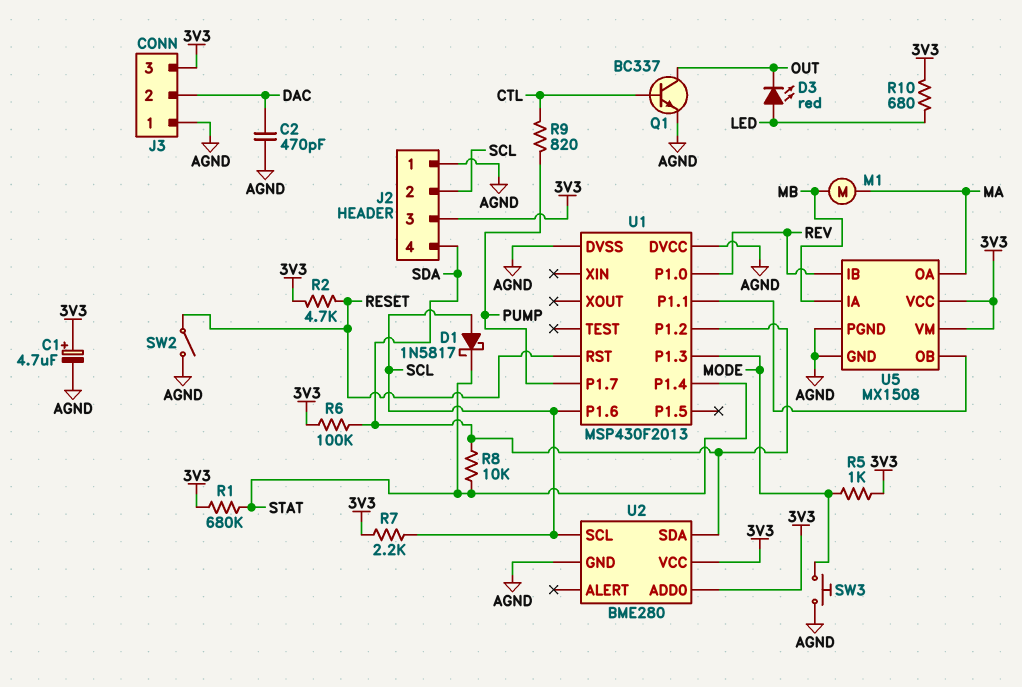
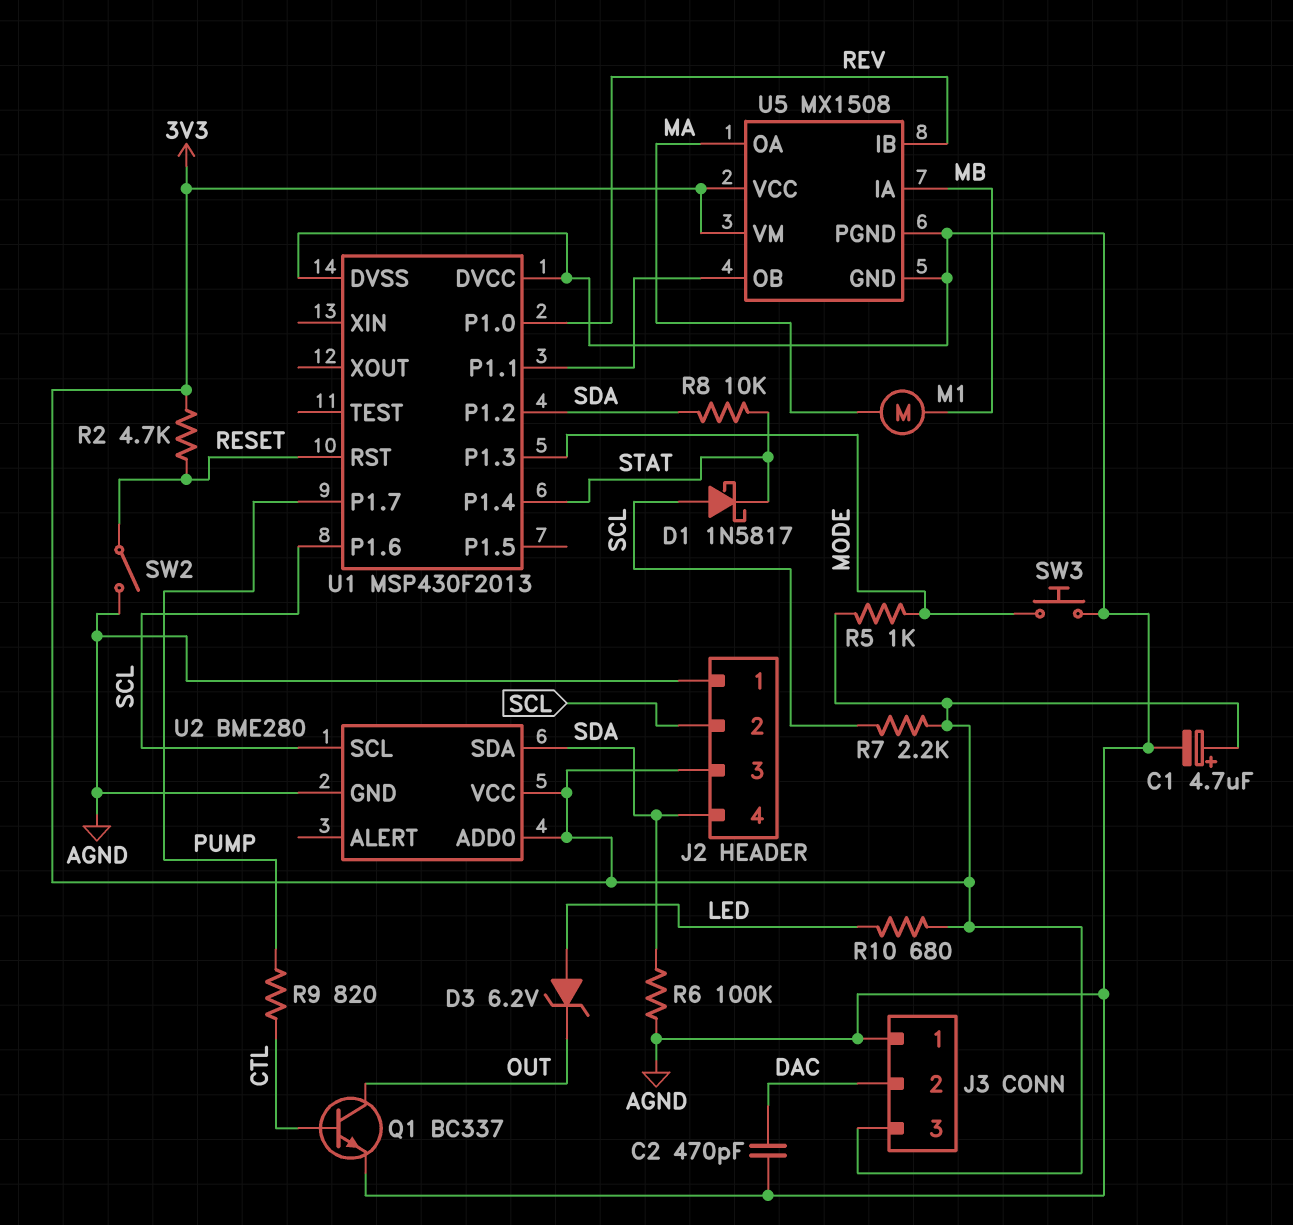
D3: LED red (A LED, K OUT) -> zener 6.2V (A LED, K OUT)
R1: 680k (3V3, STAT) -> none
R6: 100k (3V3, SDA) -> 100k (AGND, SDA)

